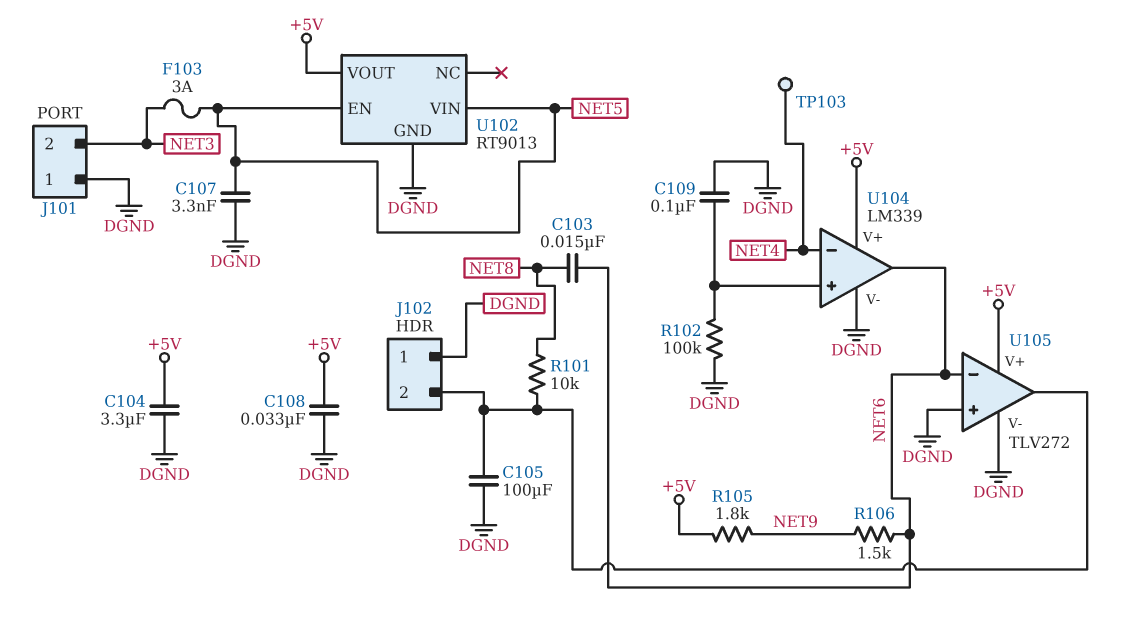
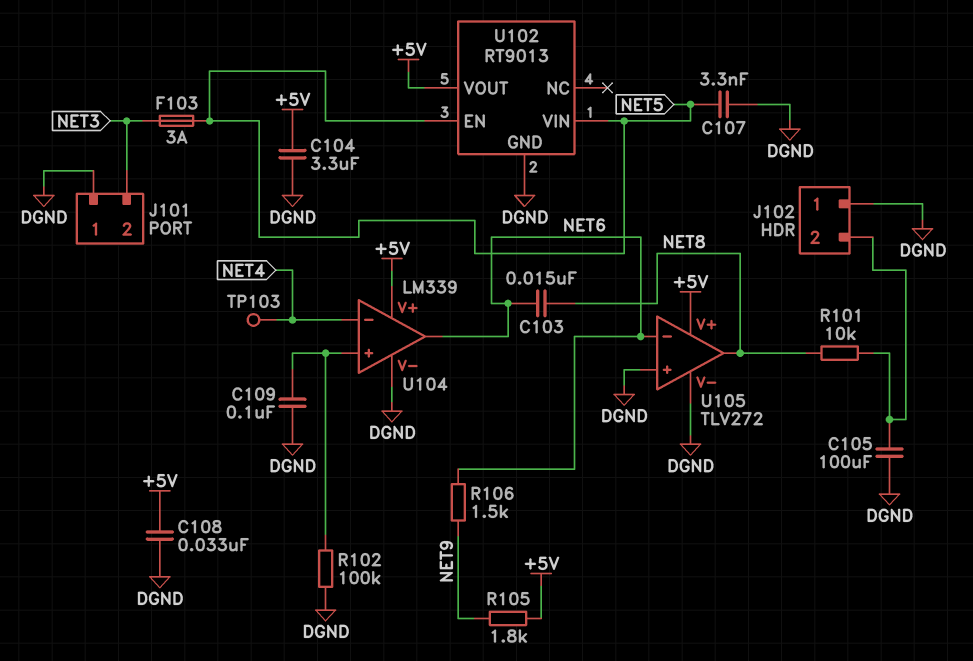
U105 pin out: J102/2 -> NET8

